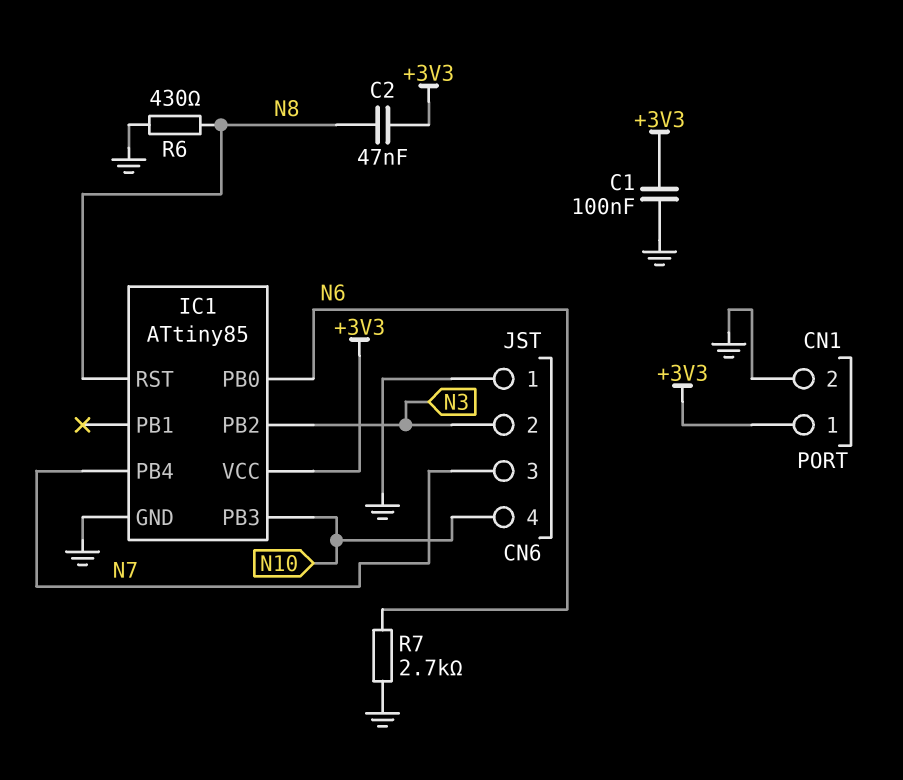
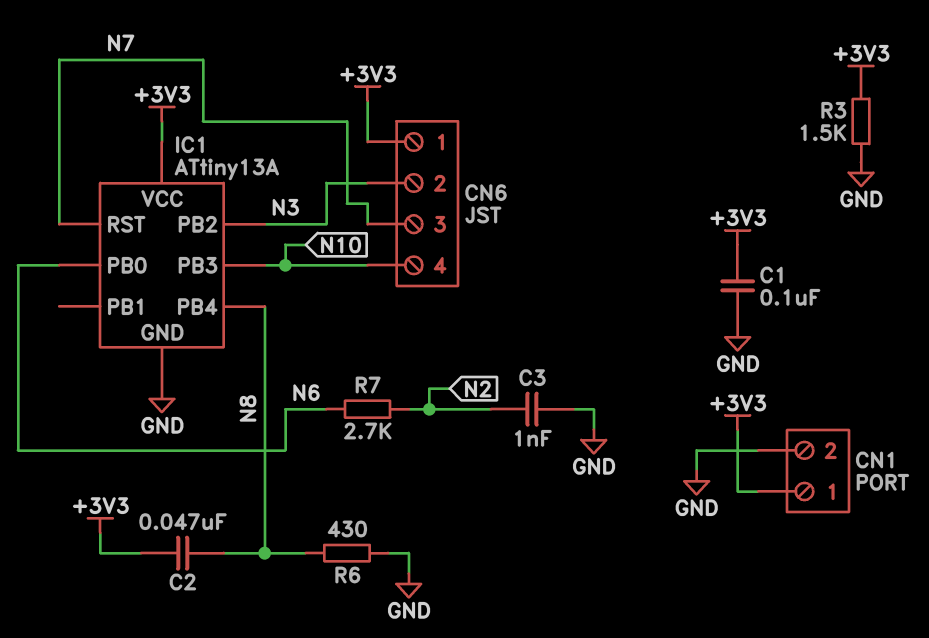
C3: none -> 1nF (GND, N2)
CN6 pin 1: GND -> +3V3
IC1: ATtiny85 -> ATtiny13A
IC1 pin PB4: N7 -> N8
IC1 pin RST: N8 -> N7
R3: none -> 1.5k (+3V3, GND)
R7: 2.7k (GND, N6) -> 2.7k (N2, N6)

